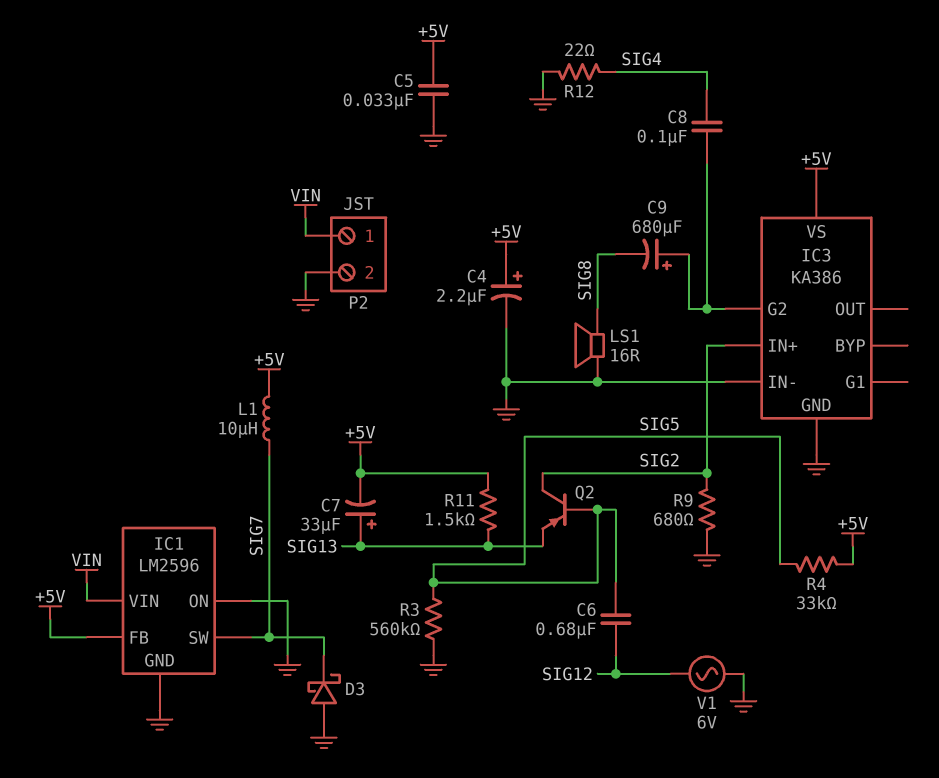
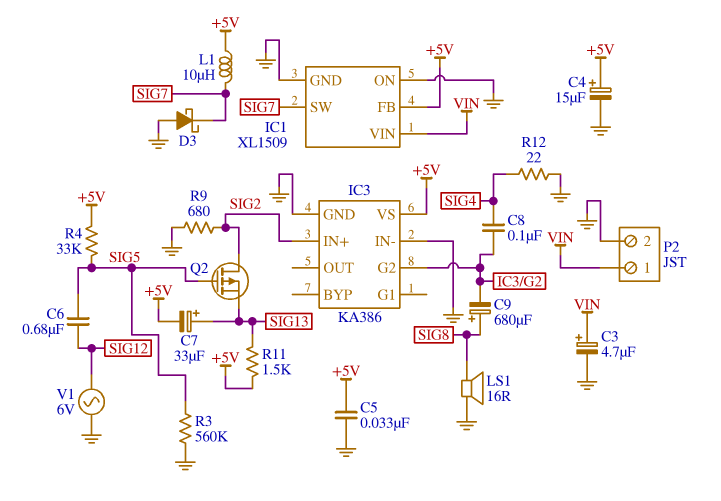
C3: none -> 4.7uF (plus VIN, minus GND)
C4: 2.2uF (plus +5V, minus GND) -> 15uF (plus +5V, minus GND)
C9: 680uF (plus IC3/G2, minus SIG8) -> 680uF (plus SIG8, minus IC3/G2)
IC1: LM2596 -> XL1509
Q2: PNP (B SIG5, C SIG2, E SIG13) -> PMOS (G SIG5, D SIG2, S SIG13)

